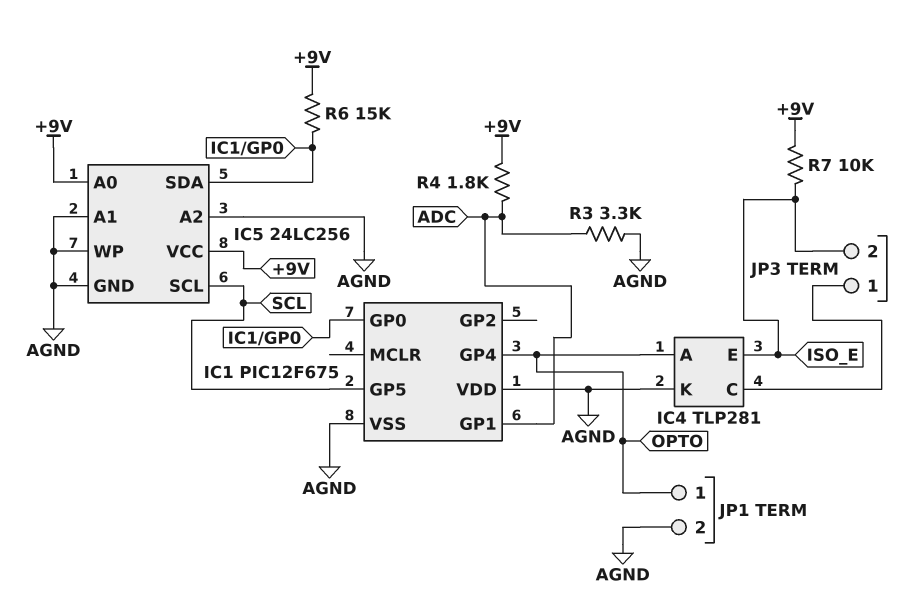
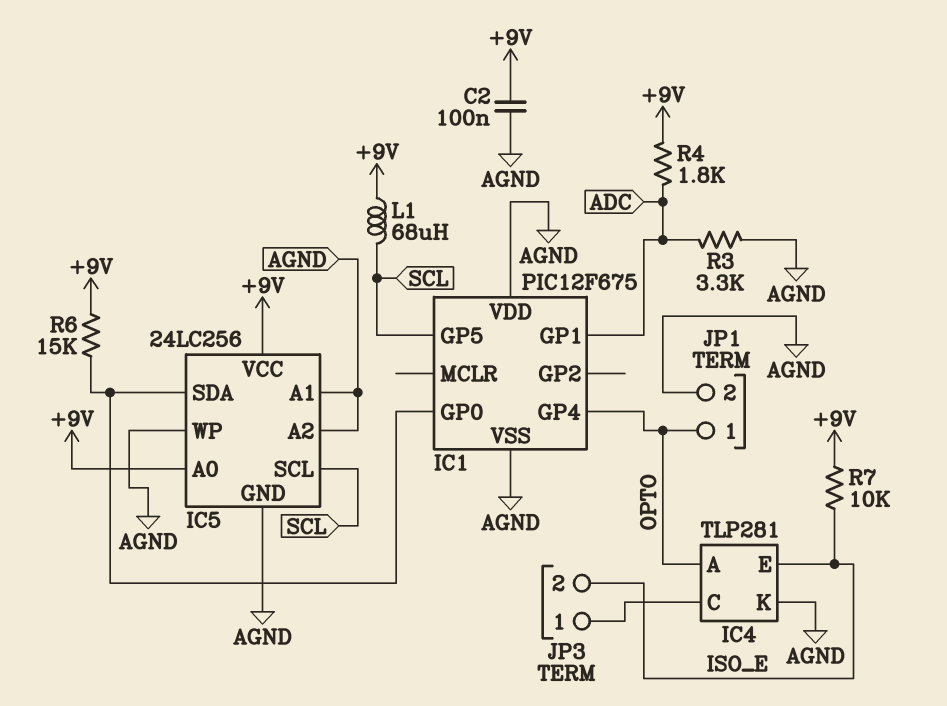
C2: none -> 100nF (+9V, AGND)
L1: none -> 68uH (+9V, SCL)

